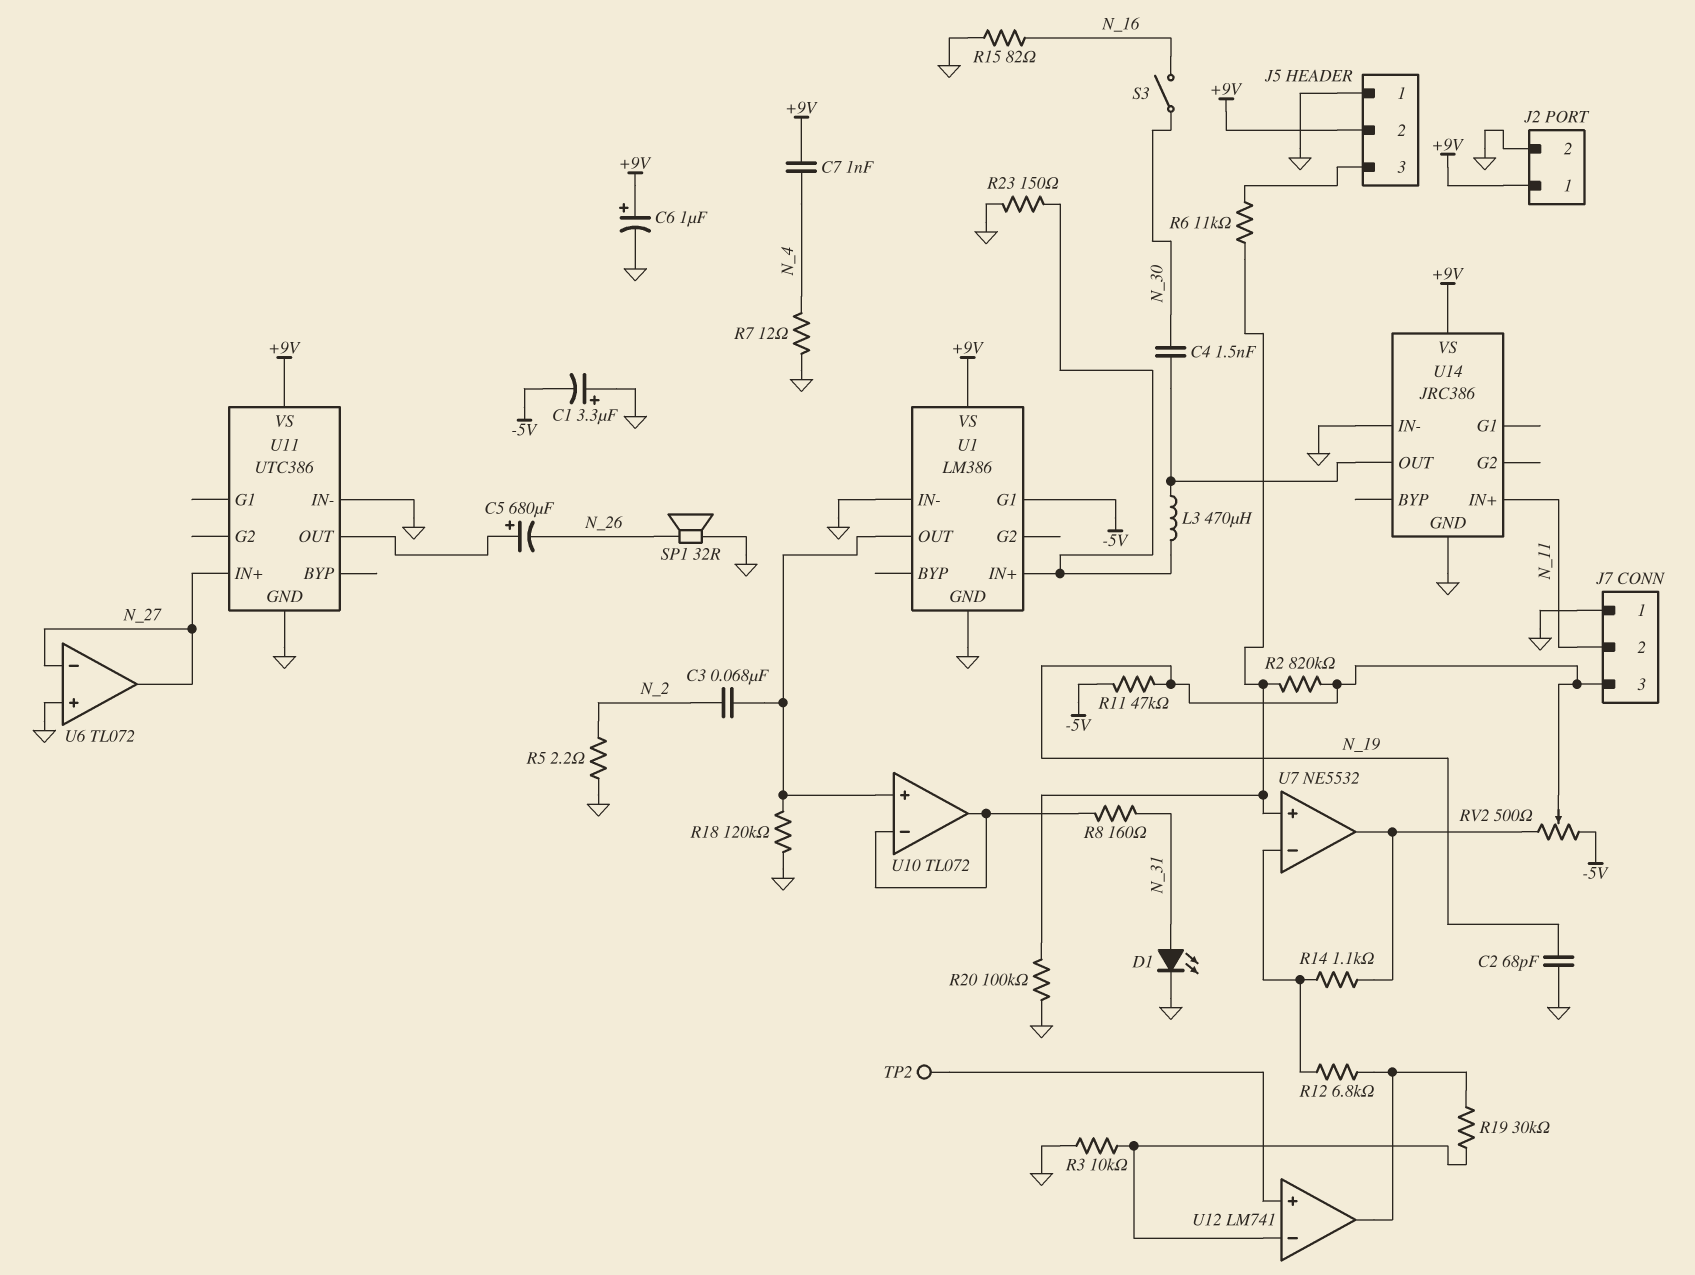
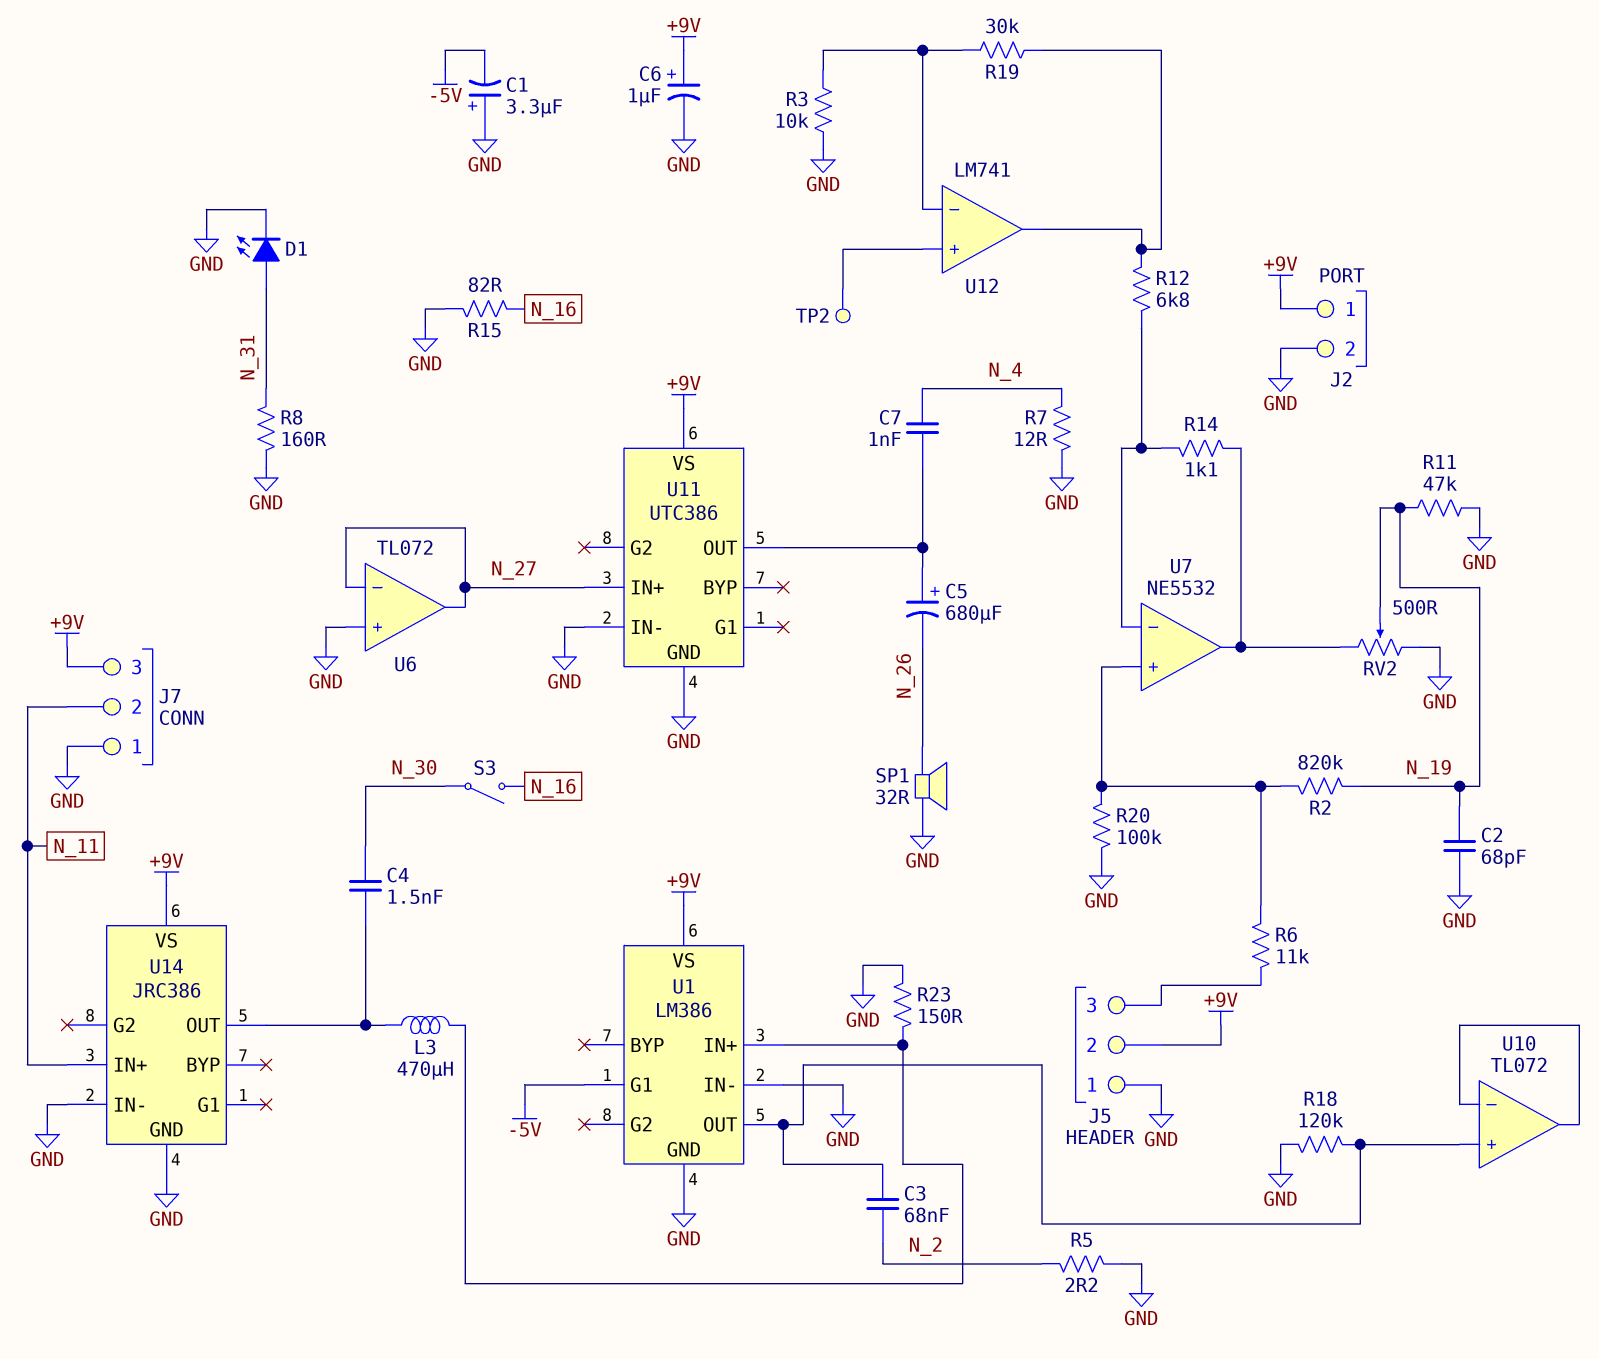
C7: 1nF (+9V, N_4) -> 1nF (N_4, U11/OUT)
J7 pin 3: N_19 -> +9V
R8: 160 (N_31, U10/in-) -> 160 (GND, N_31)
R11: 47k (-5V, N_19) -> 47k (GND, N_19)
RV2: 500 (-5V, U7/out, wiper N_19) -> 500 (GND, U7/out, wiper N_19)

